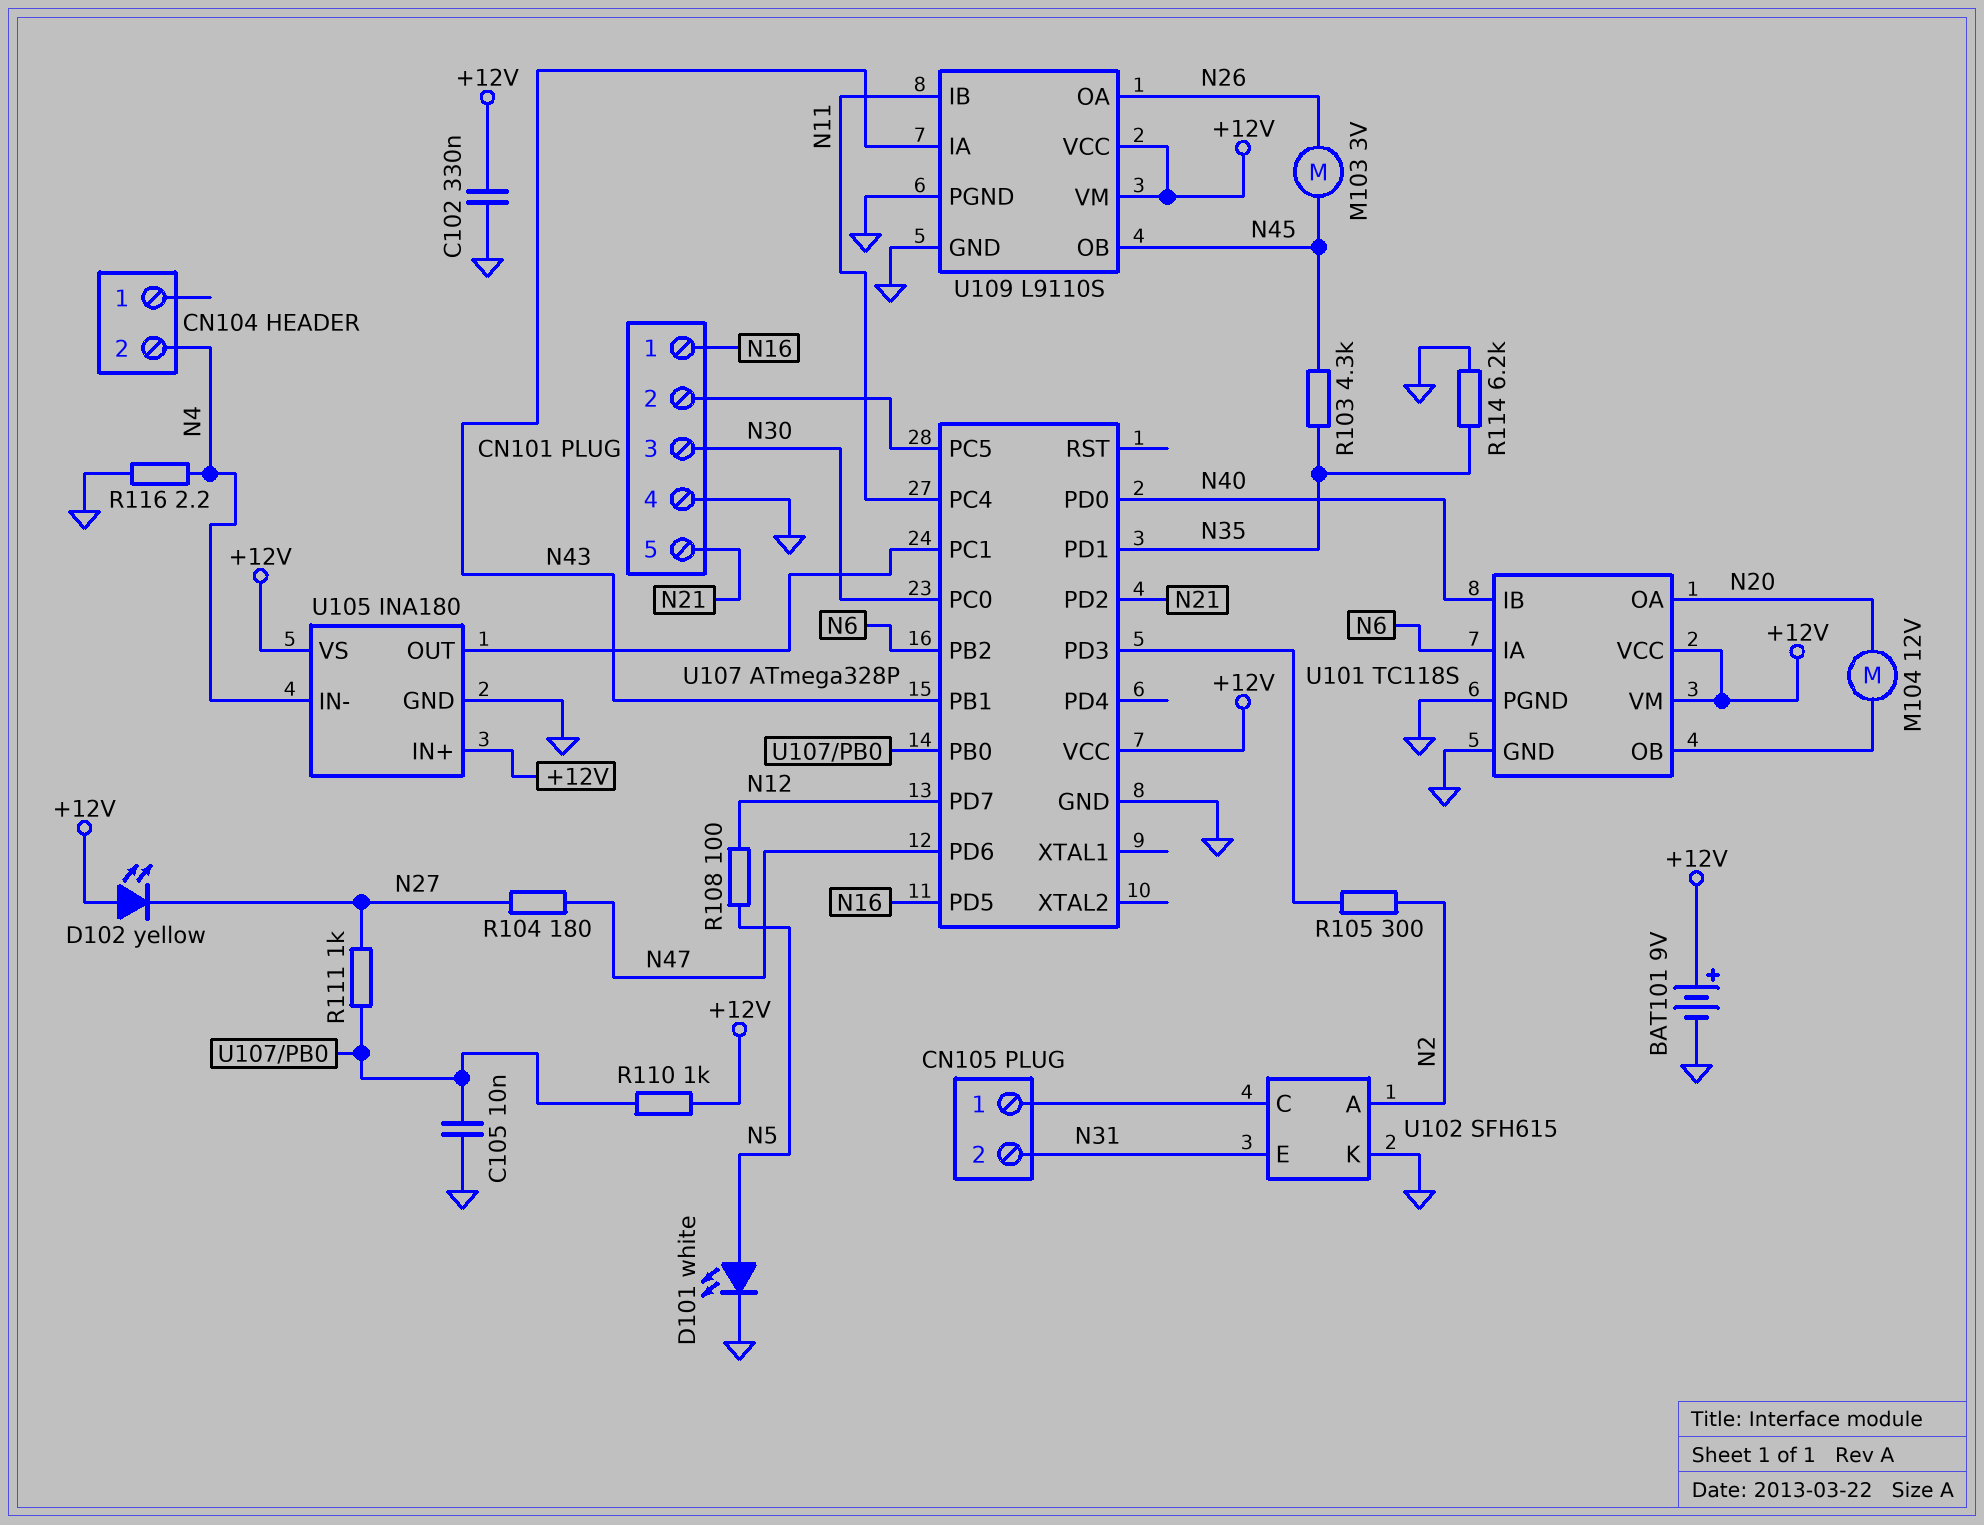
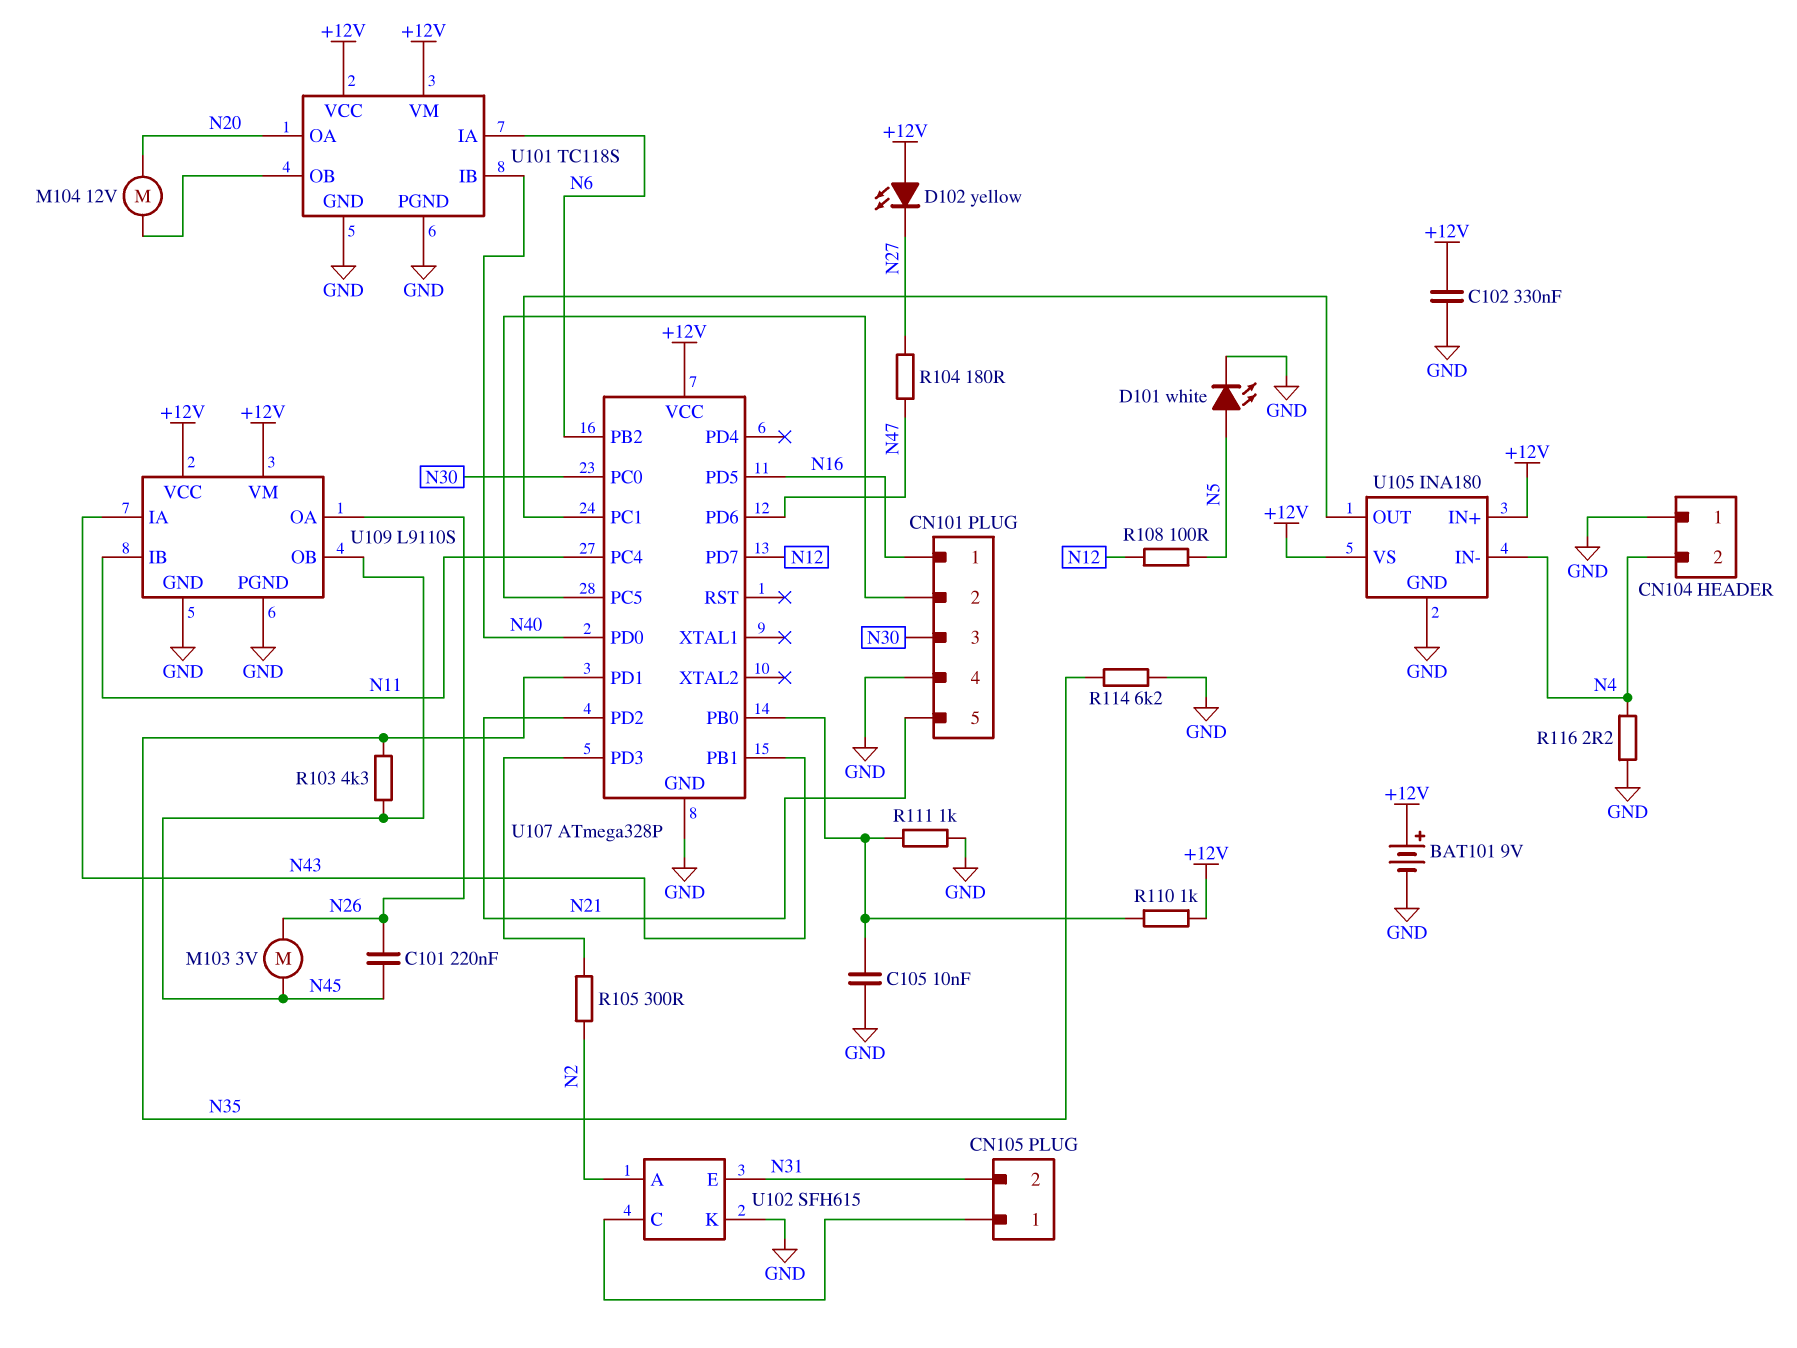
C101: none -> 220nF (N26, N45)
CN104 pin 1: none -> GND
R111: 1k (N27, U107/PB0) -> 1k (GND, U107/PB0)

